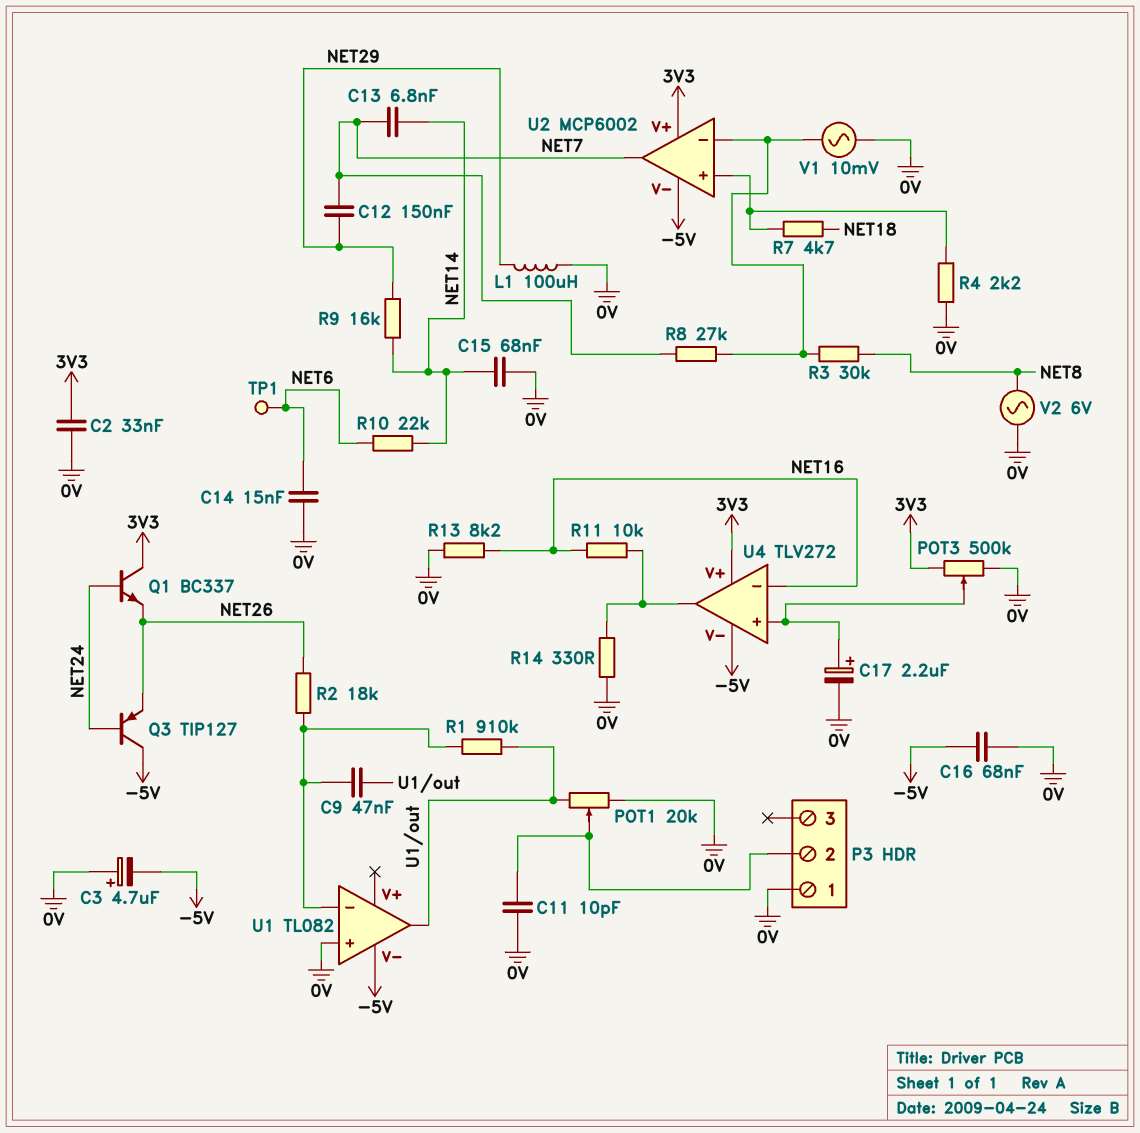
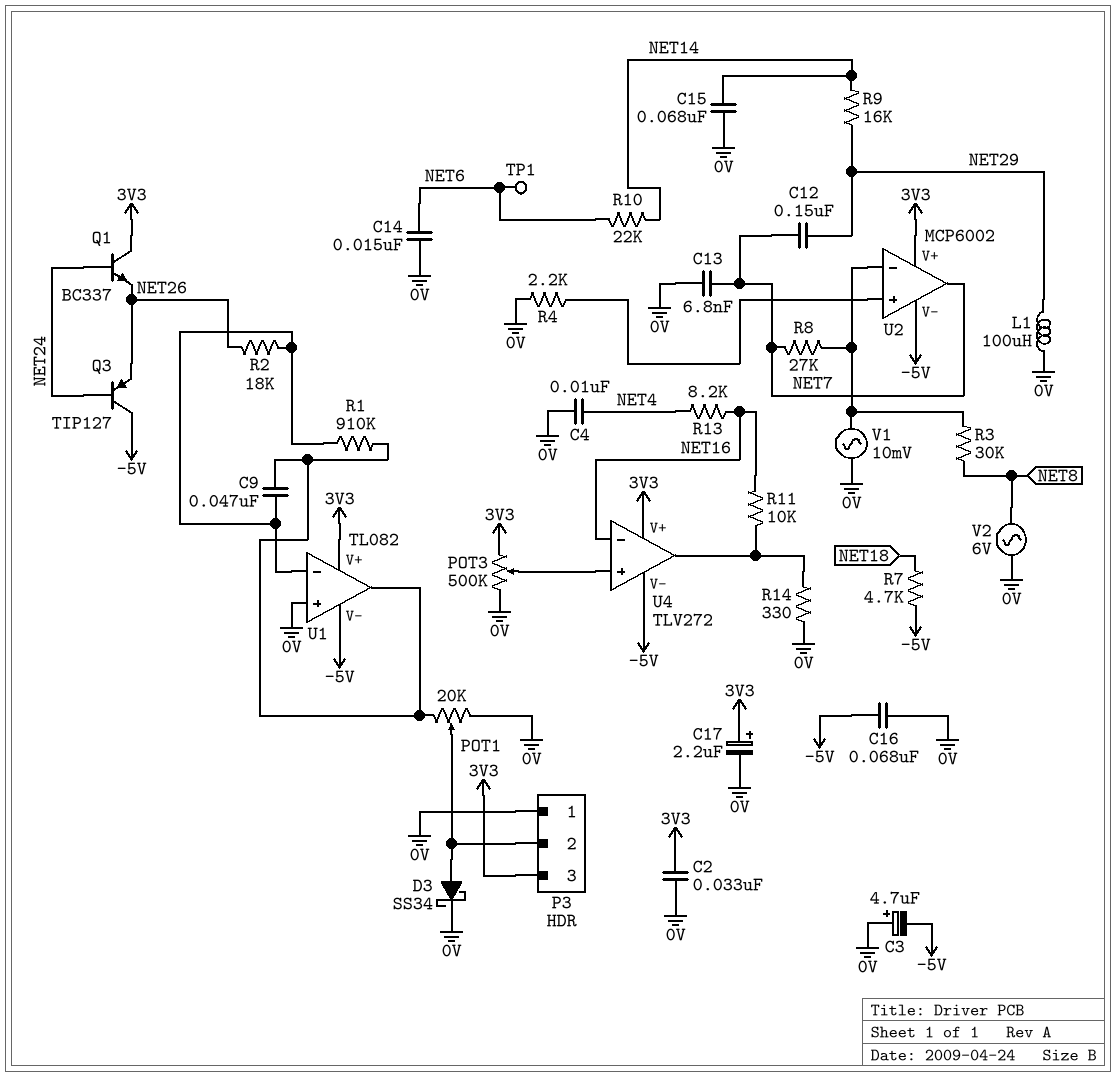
C4: none -> 10nF (0V, NET4)
C11: 10pF (0V, P3/2) -> none
C13: 6.8nF (NET7, NET14) -> 6.8nF (0V, NET7)
C17: 2.2uF (plus U4/in+, minus 0V) -> 2.2uF (plus 3V3, minus 0V)
D3: none -> schottky SS34 (A P3/2, K 0V)
P3 pin 3: none -> 3V3
R7: 4.7k (NET18, U2/in+) -> 4.7k (-5V, NET18)
R13: 8.2k (0V, NET16) -> 8.2k (NET4, NET16)
U1 pin V+: none -> 3V3

